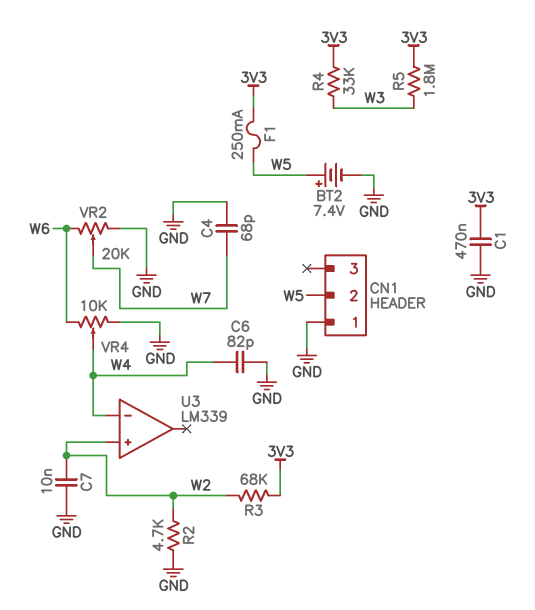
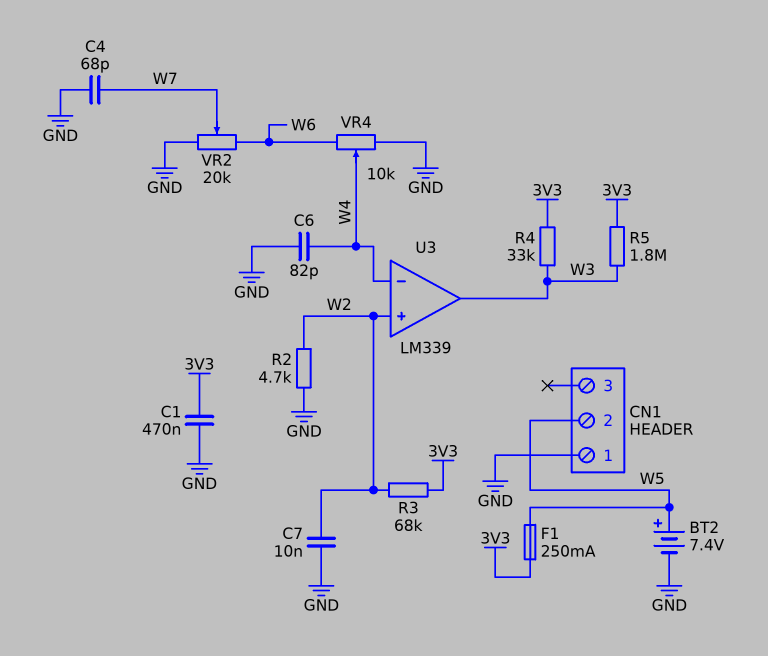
U3 pin out: none -> W3

